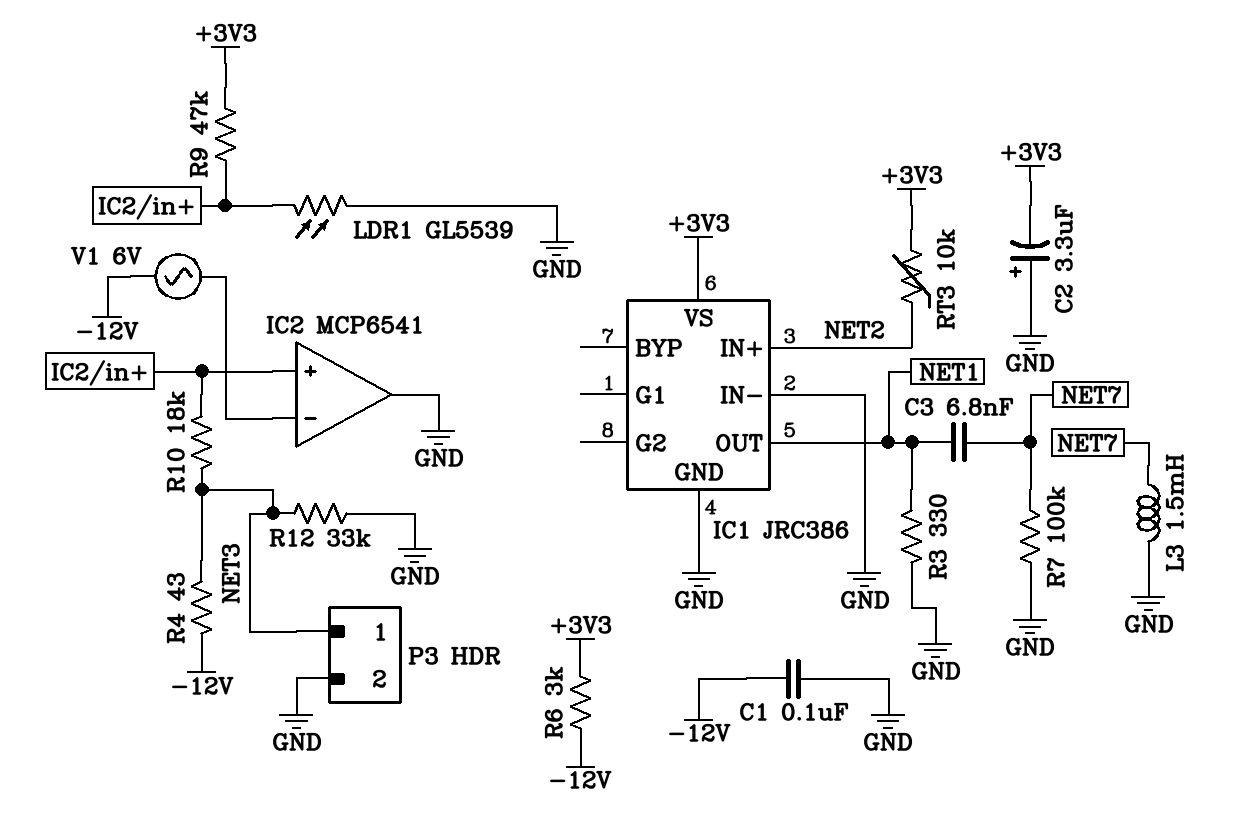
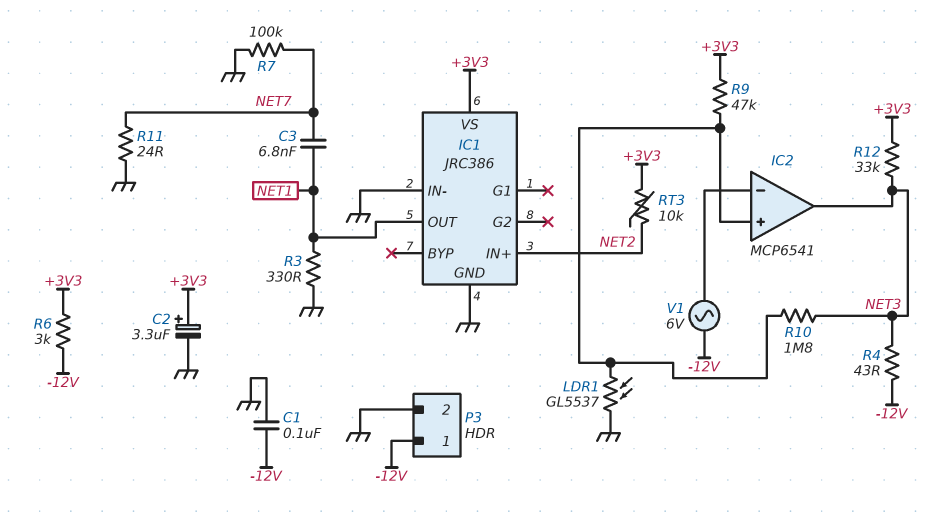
C2: 3.3uF (plus GND, minus +3V3) -> 3.3uF (plus +3V3, minus GND)
IC2 pin out: GND -> NET3
L3: 1.5mH (GND, NET7) -> none
LDR1: GL5539 (GND, IC2/in+) -> GL5537 (GND, IC2/in+)
P3 pin 1: NET3 -> -12V
R10: 18k (IC2/in+, NET3) -> 1.8M (IC2/in+, NET3)
R11: none -> 24 (GND, NET7)
R12: 33k (GND, NET3) -> 33k (+3V3, NET3)

